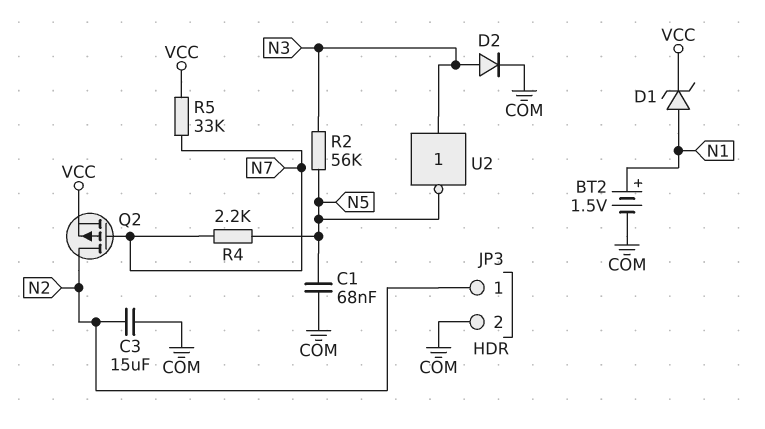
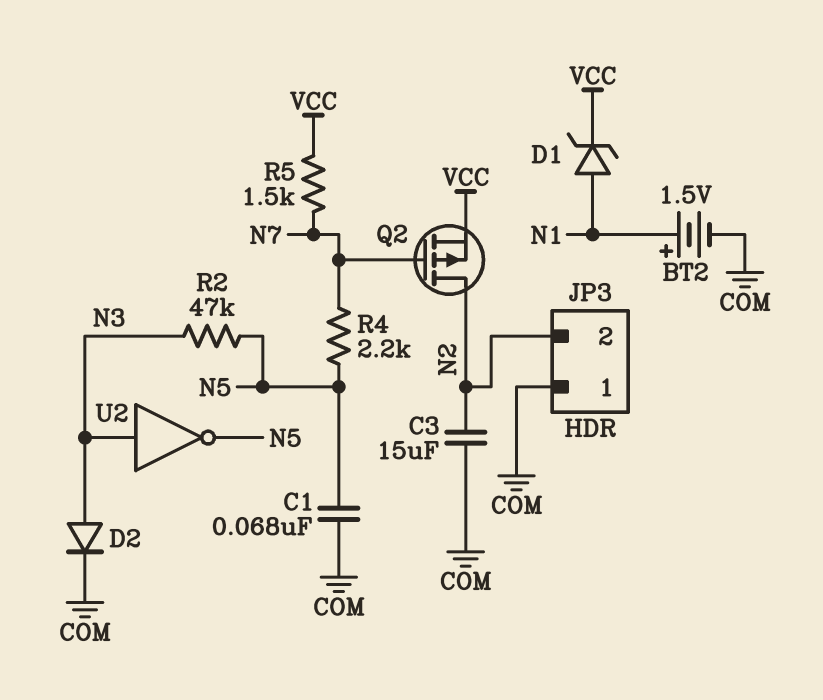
JP3 pin 1: N2 -> COM
JP3 pin 2: COM -> N2
R2: 56k (N3, N5) -> 47k (N3, N5)
R5: 33k (N7, VCC) -> 1.5k (N7, VCC)

